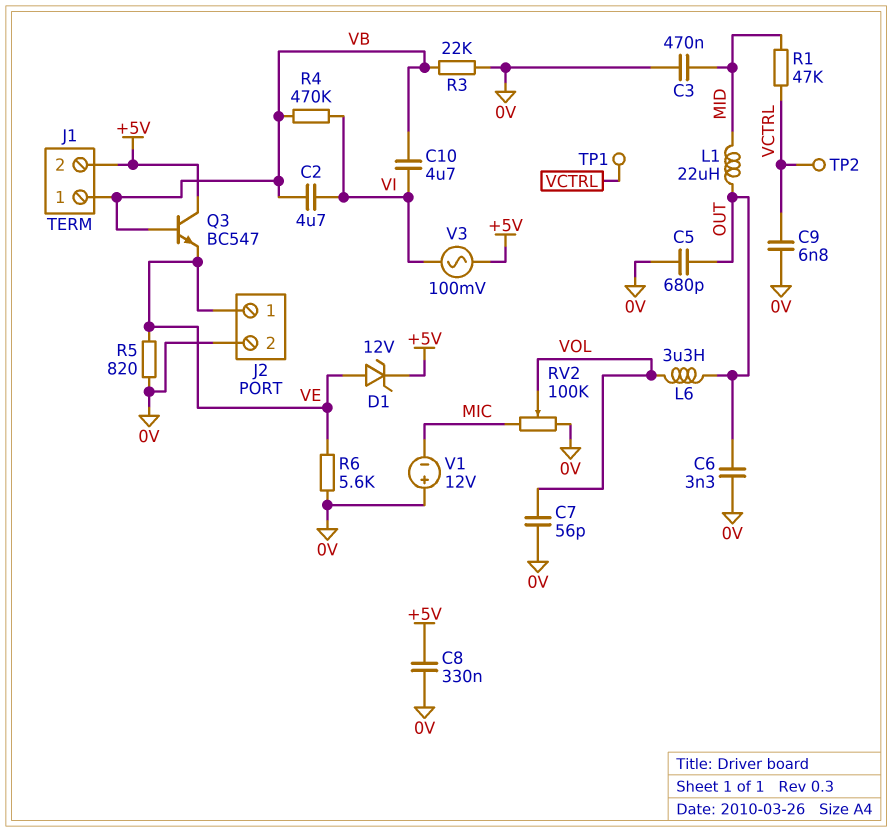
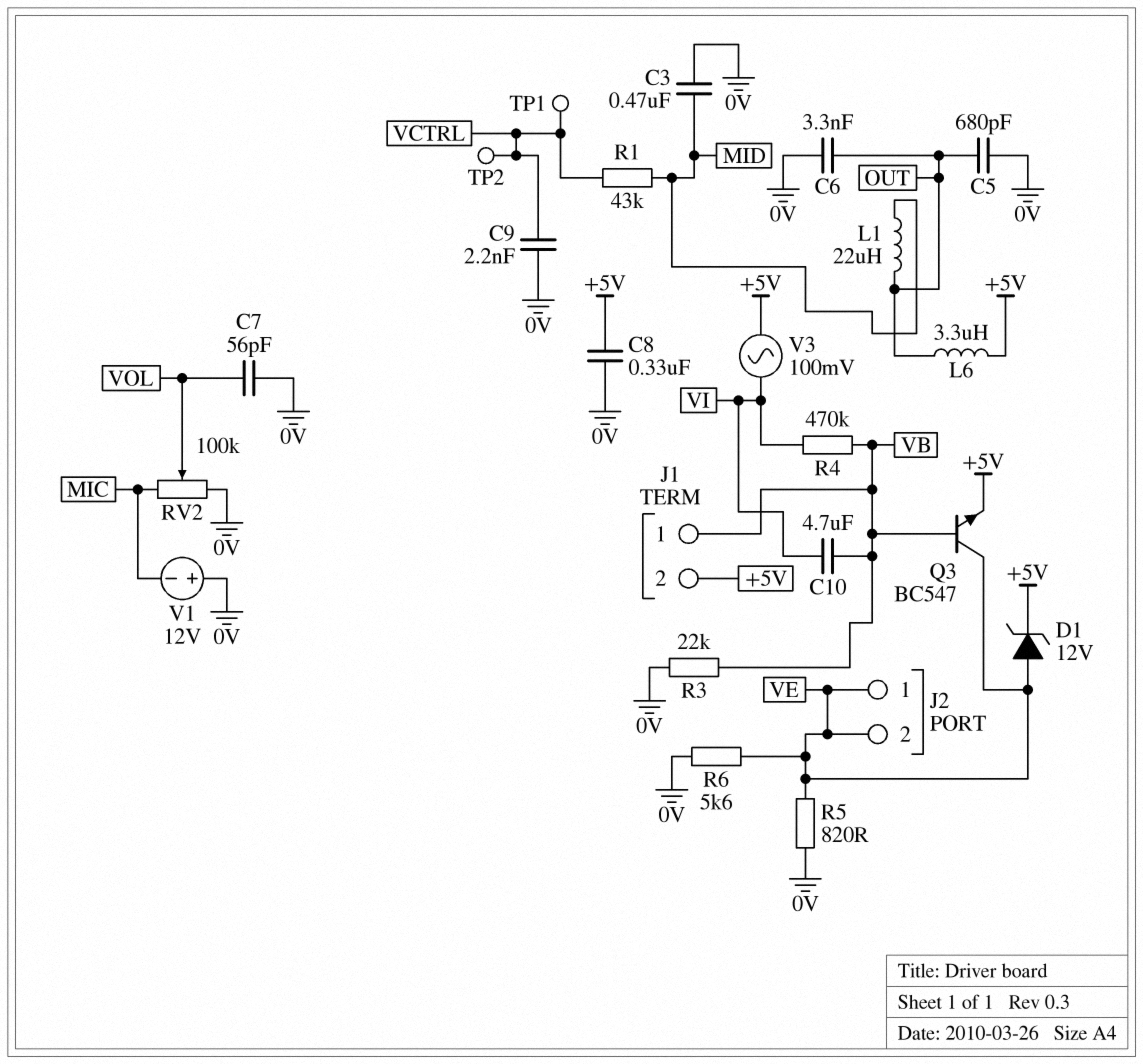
C2: 4.7uF (VB, VI) -> none
C9: 6.8nF (0V, VCTRL) -> 2.2nF (0V, VCTRL)
J2 pin 2: 0V -> VE
L6: 3.3uH (OUT, VOL) -> 3.3uH (+5V, OUT)
Q3: NPN BC547 (B VB, C +5V, E VE) -> NPN BC547 (B VB, C VE, E +5V)
R1: 47k (MID, VCTRL) -> 43k (MID, VCTRL)

